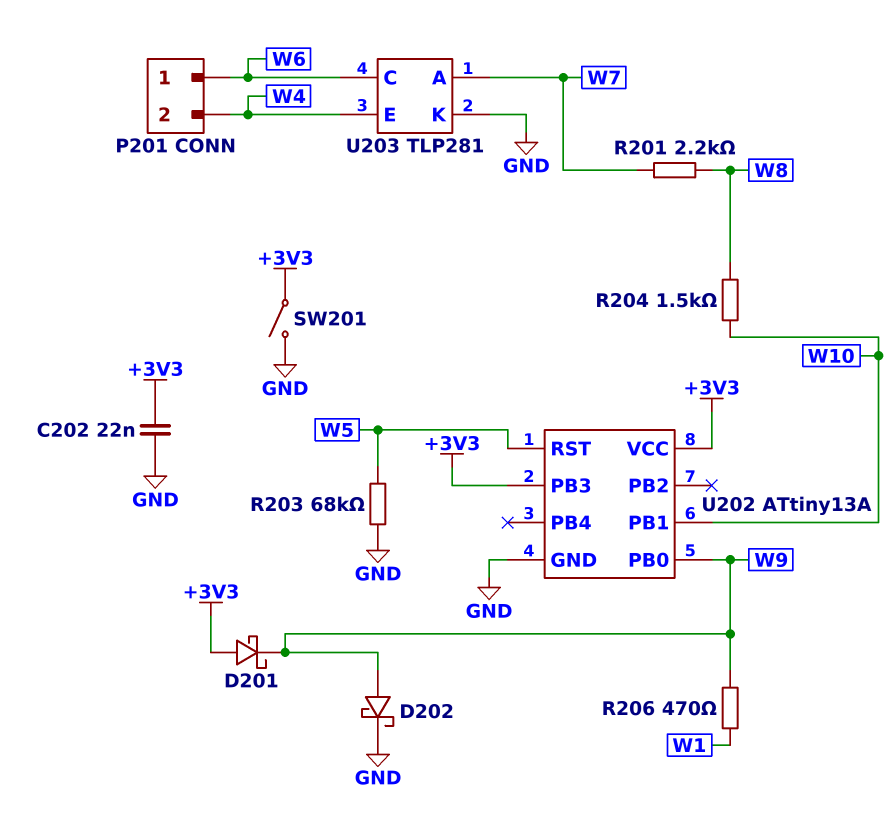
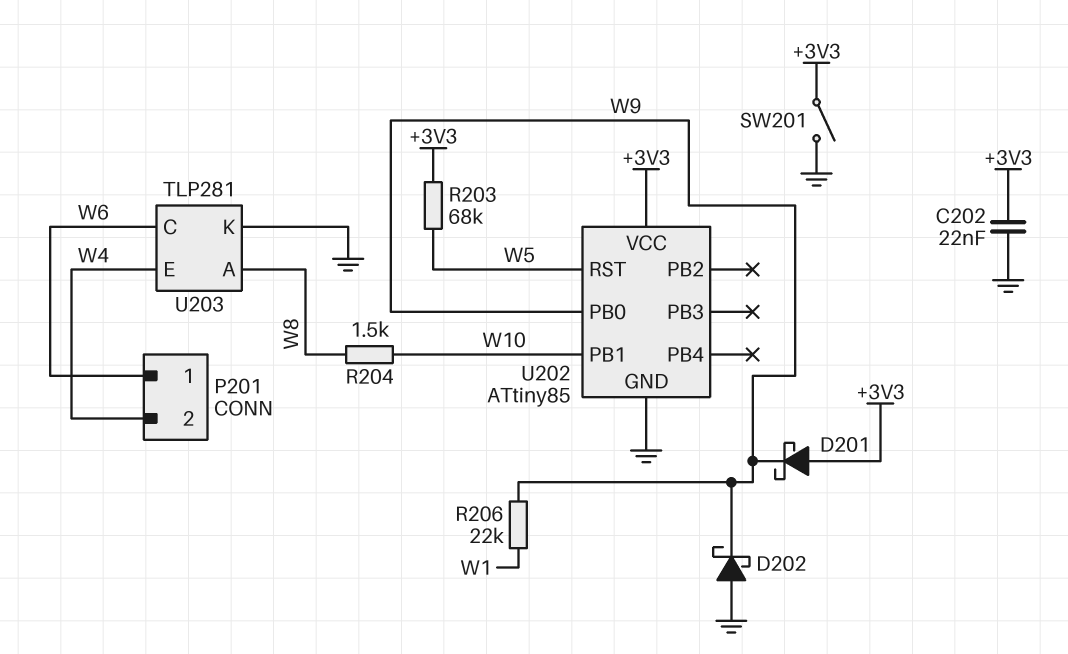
D202: schottky (A W9, K GND) -> schottky (A GND, K W9)
R201: 2.2k (W7, W8) -> none
R203: 68k (GND, W5) -> 68k (+3V3, W5)
R206: 470 (W1, W9) -> 22k (W1, W9)
U202: ATtiny13A -> ATtiny85
U202 pin PB3: +3V3 -> none
U203 pin A: W7 -> W8

